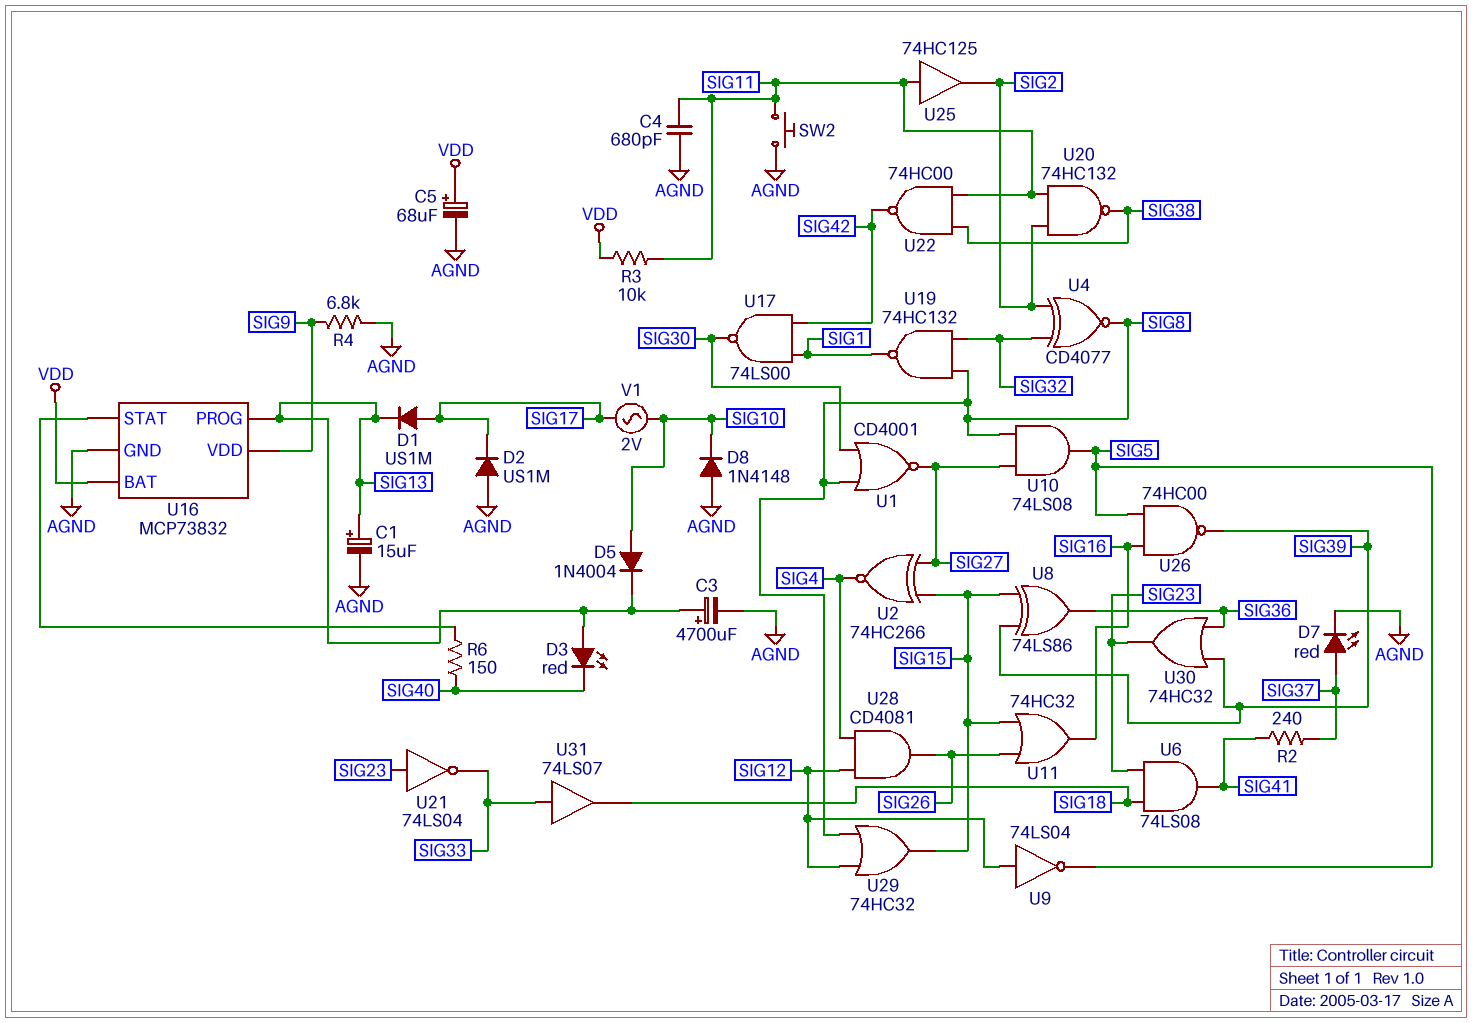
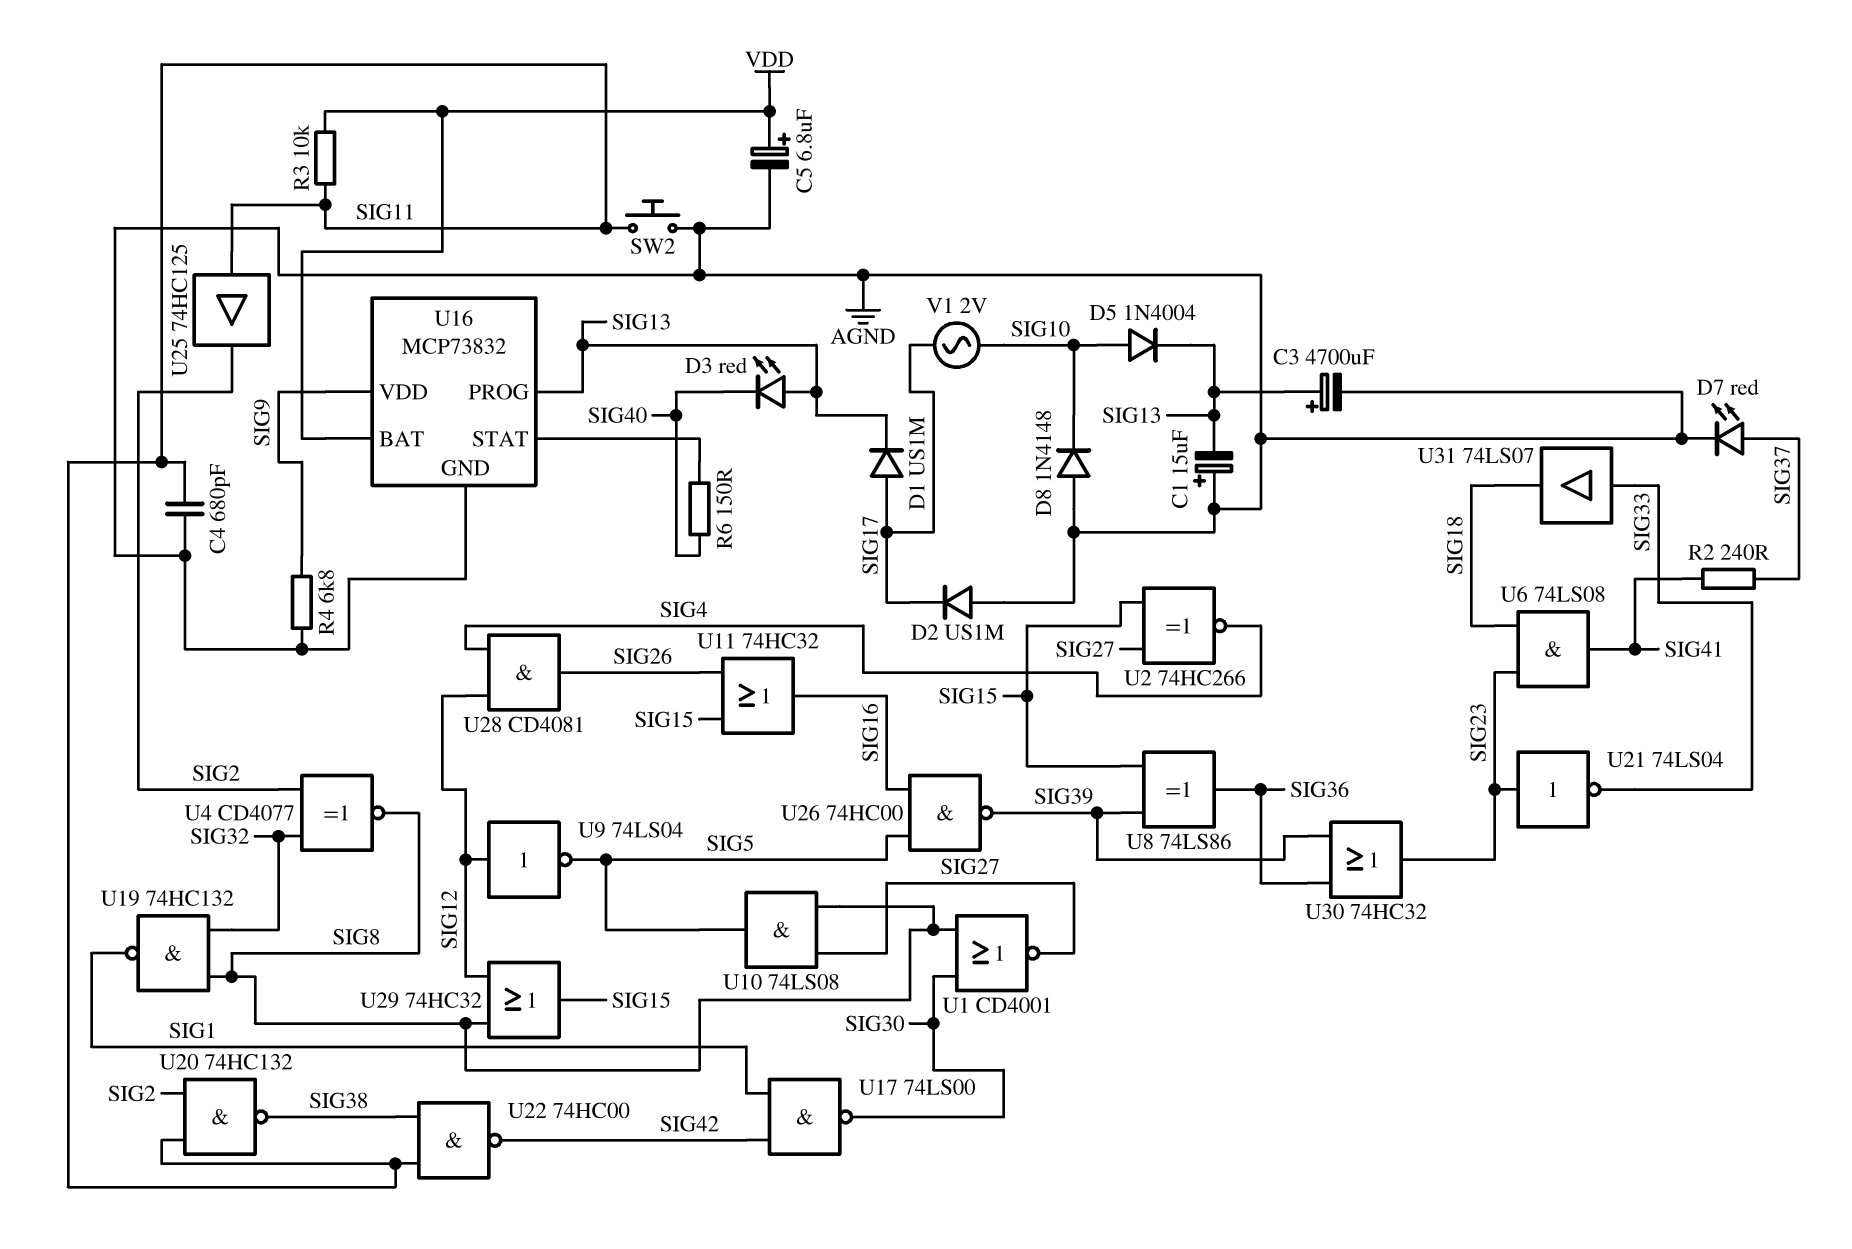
C1: 15uF (plus SIG13, minus AGND) -> 15uF (plus AGND, minus SIG13)
C5: 68uF (plus VDD, minus AGND) -> 6.8uF (plus VDD, minus AGND)

